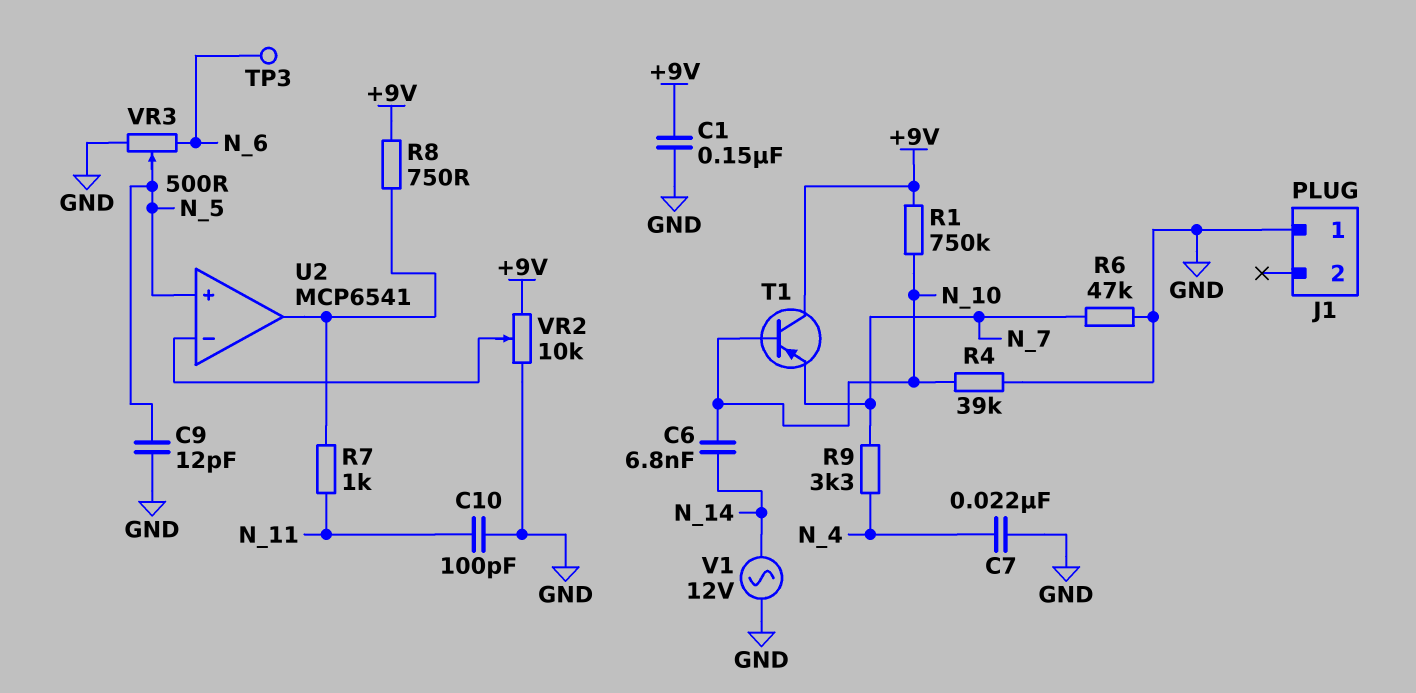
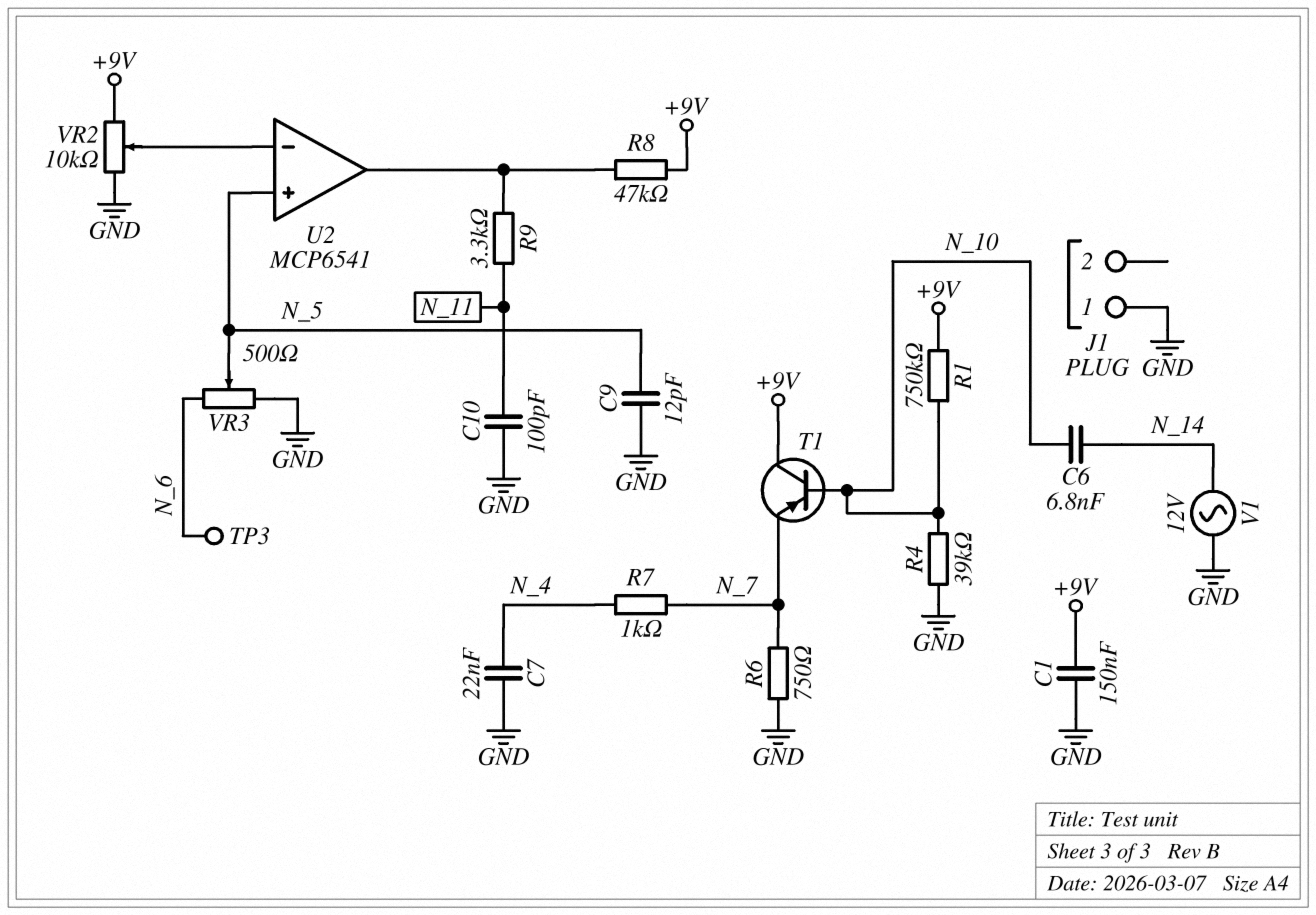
R6: 47k (GND, N_7) -> 750 (GND, N_7)
R7: 1k (N_11, U2/out) -> 1k (N_4, N_7)
R8: 750 (+9V, U2/out) -> 47k (+9V, U2/out)
R9: 3.3k (N_4, N_7) -> 3.3k (N_11, U2/out)

